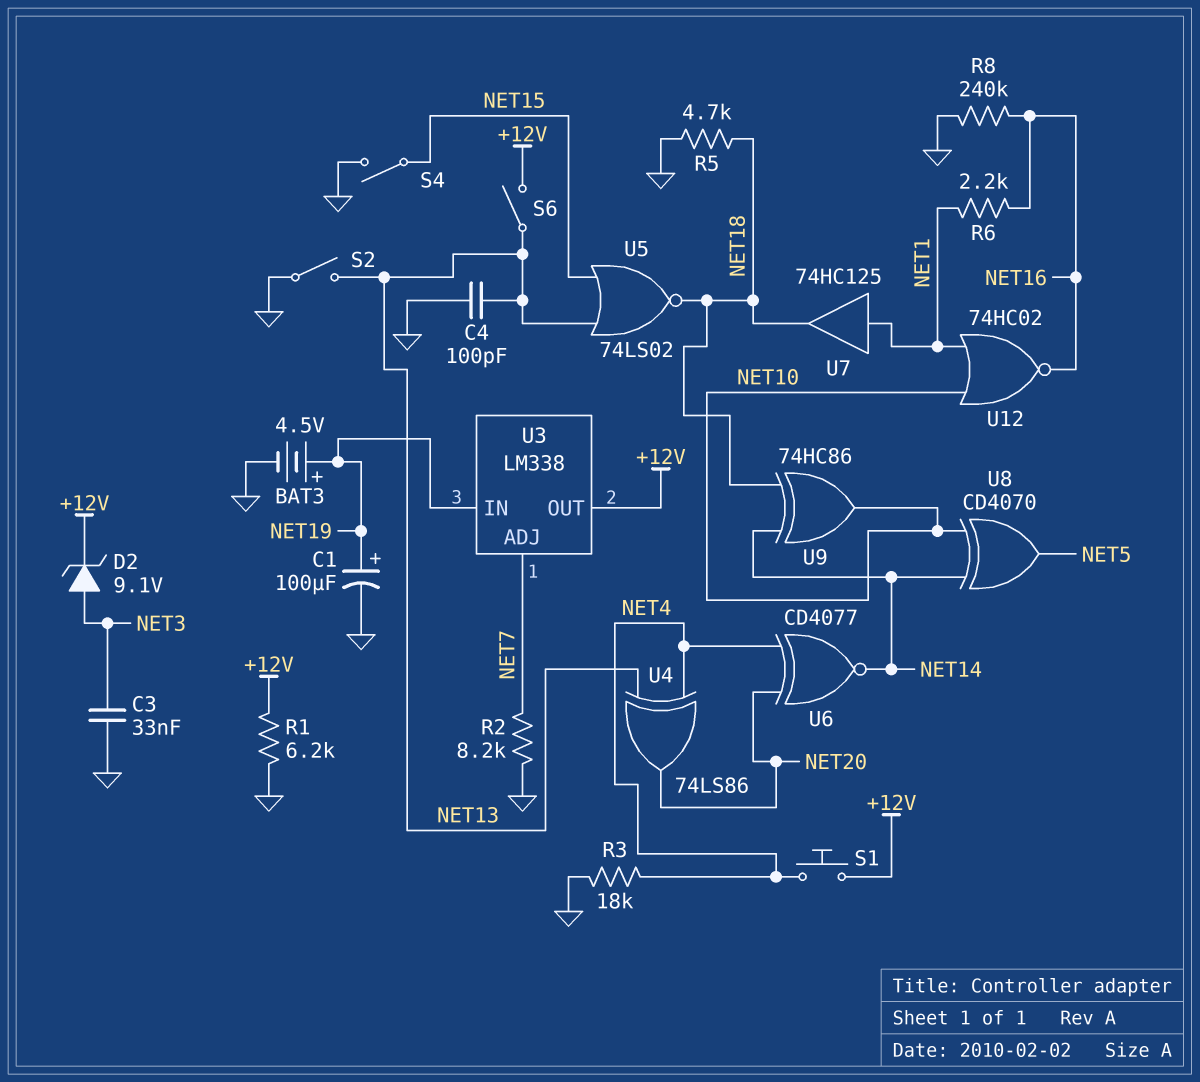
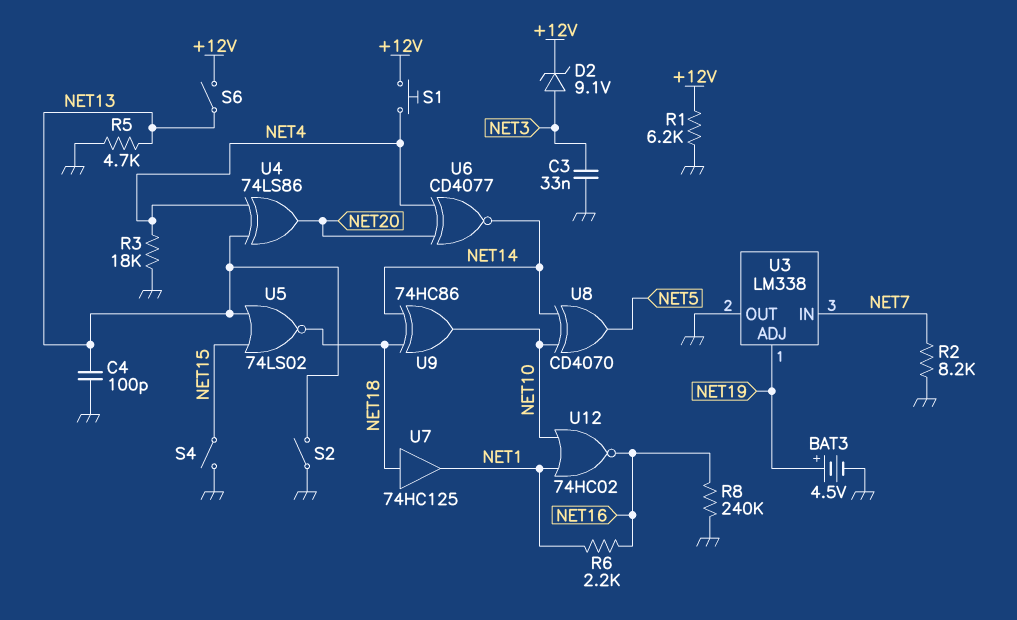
C1: 100uF (plus NET19, minus GND) -> none
R5: 4.7k (GND, NET18) -> 4.7k (GND, NET13)
U3 pin ADJ: NET7 -> NET19
U3 pin IN: NET19 -> NET7
U3 pin OUT: +12V -> GND
U7: buffer 74HC125 (in NET1, out NET18) -> buffer 74HC125 (in NET18, out NET1)

